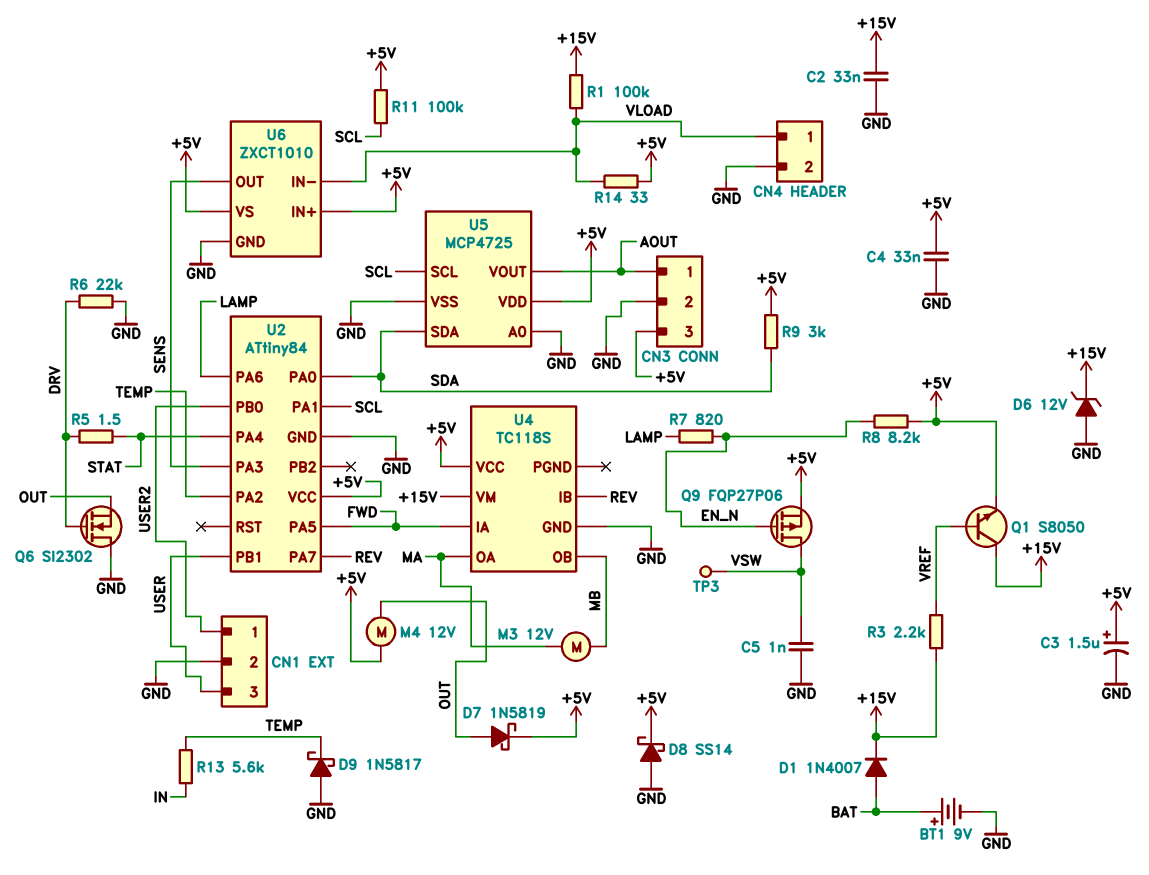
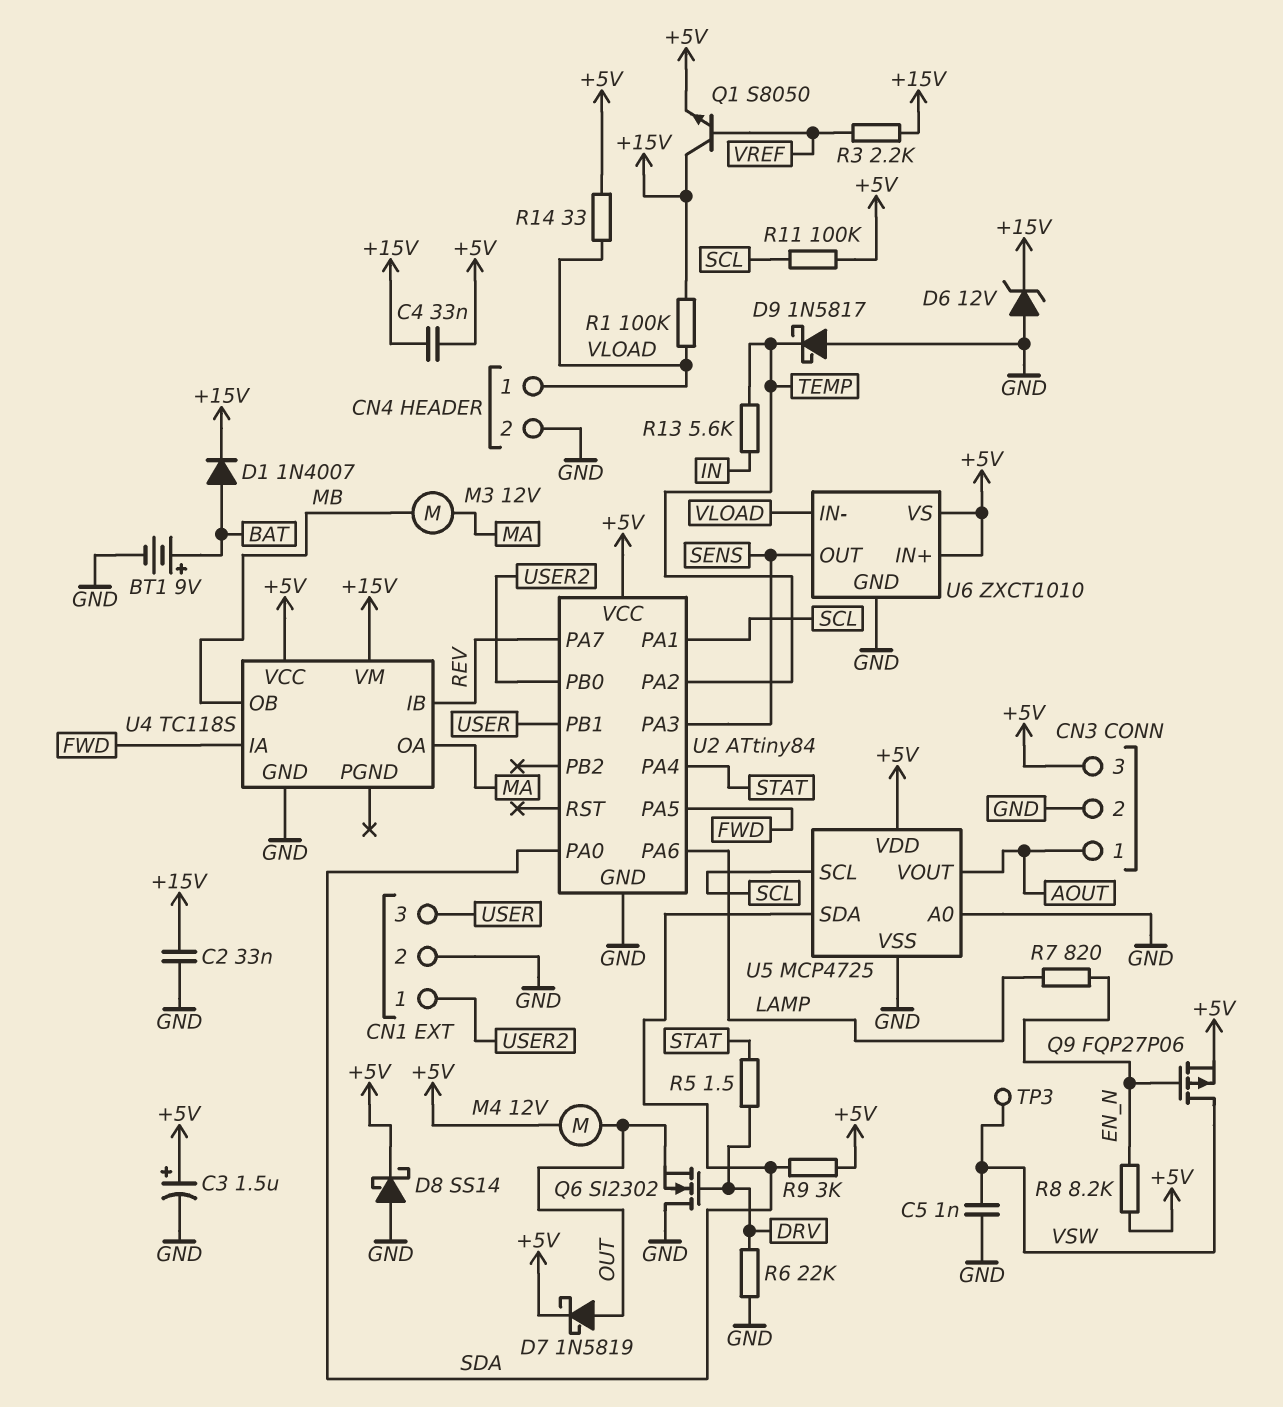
C4: 33nF (+5V, GND) -> 33nF (+5V, +15V)

